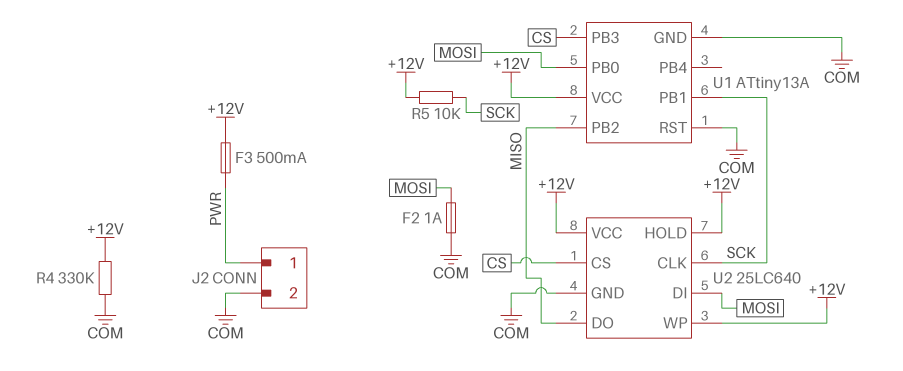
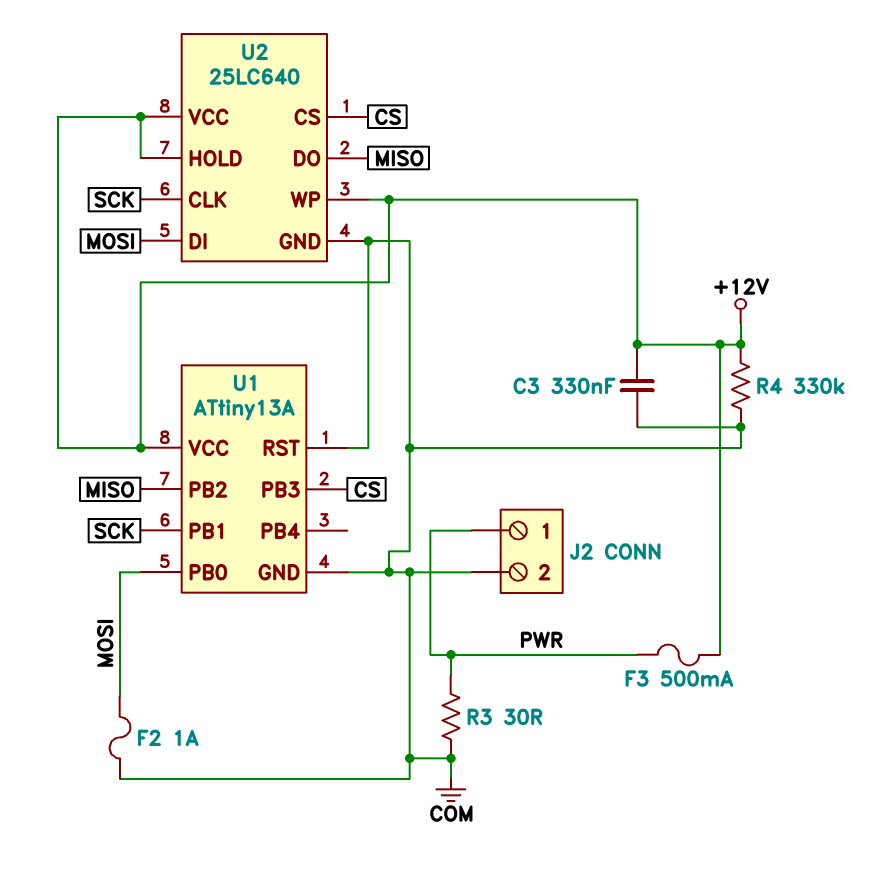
C3: none -> 330nF (+12V, COM)
R3: none -> 30 (COM, PWR)
R5: 10k (+12V, SCK) -> none

